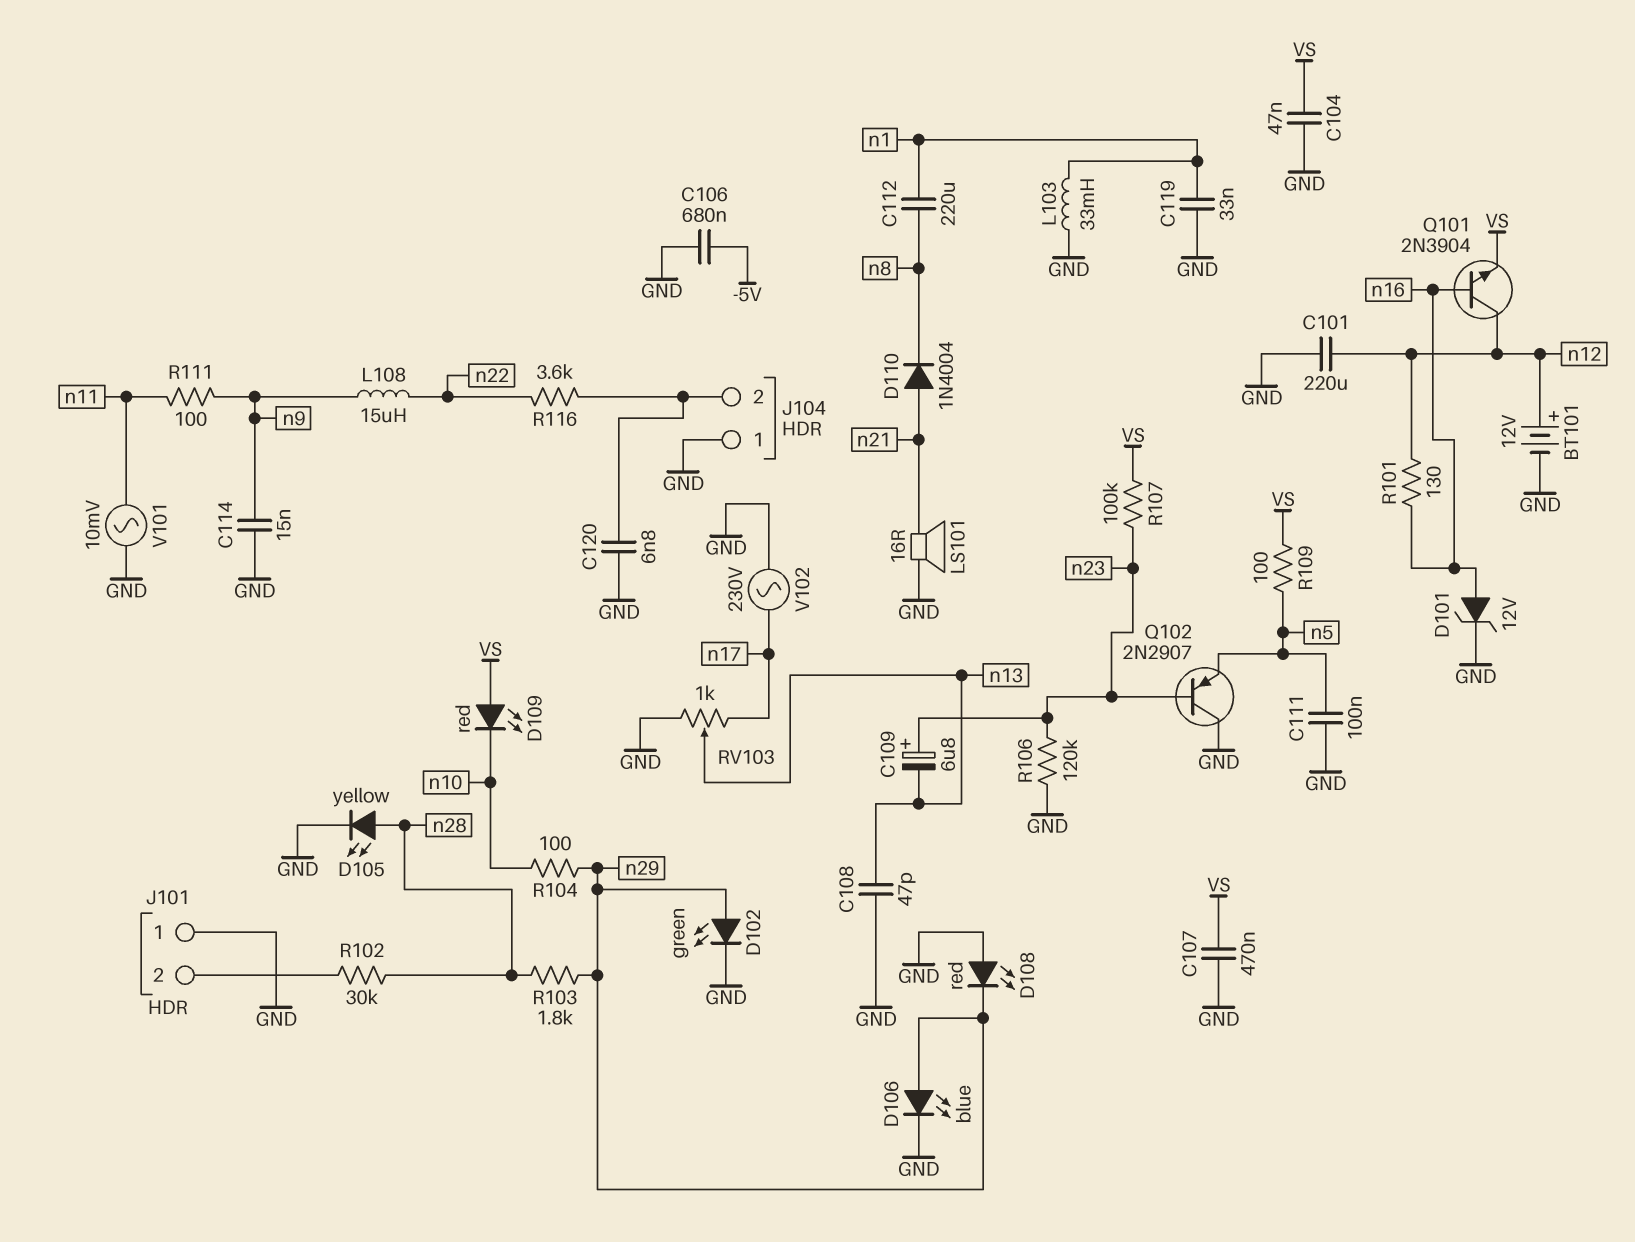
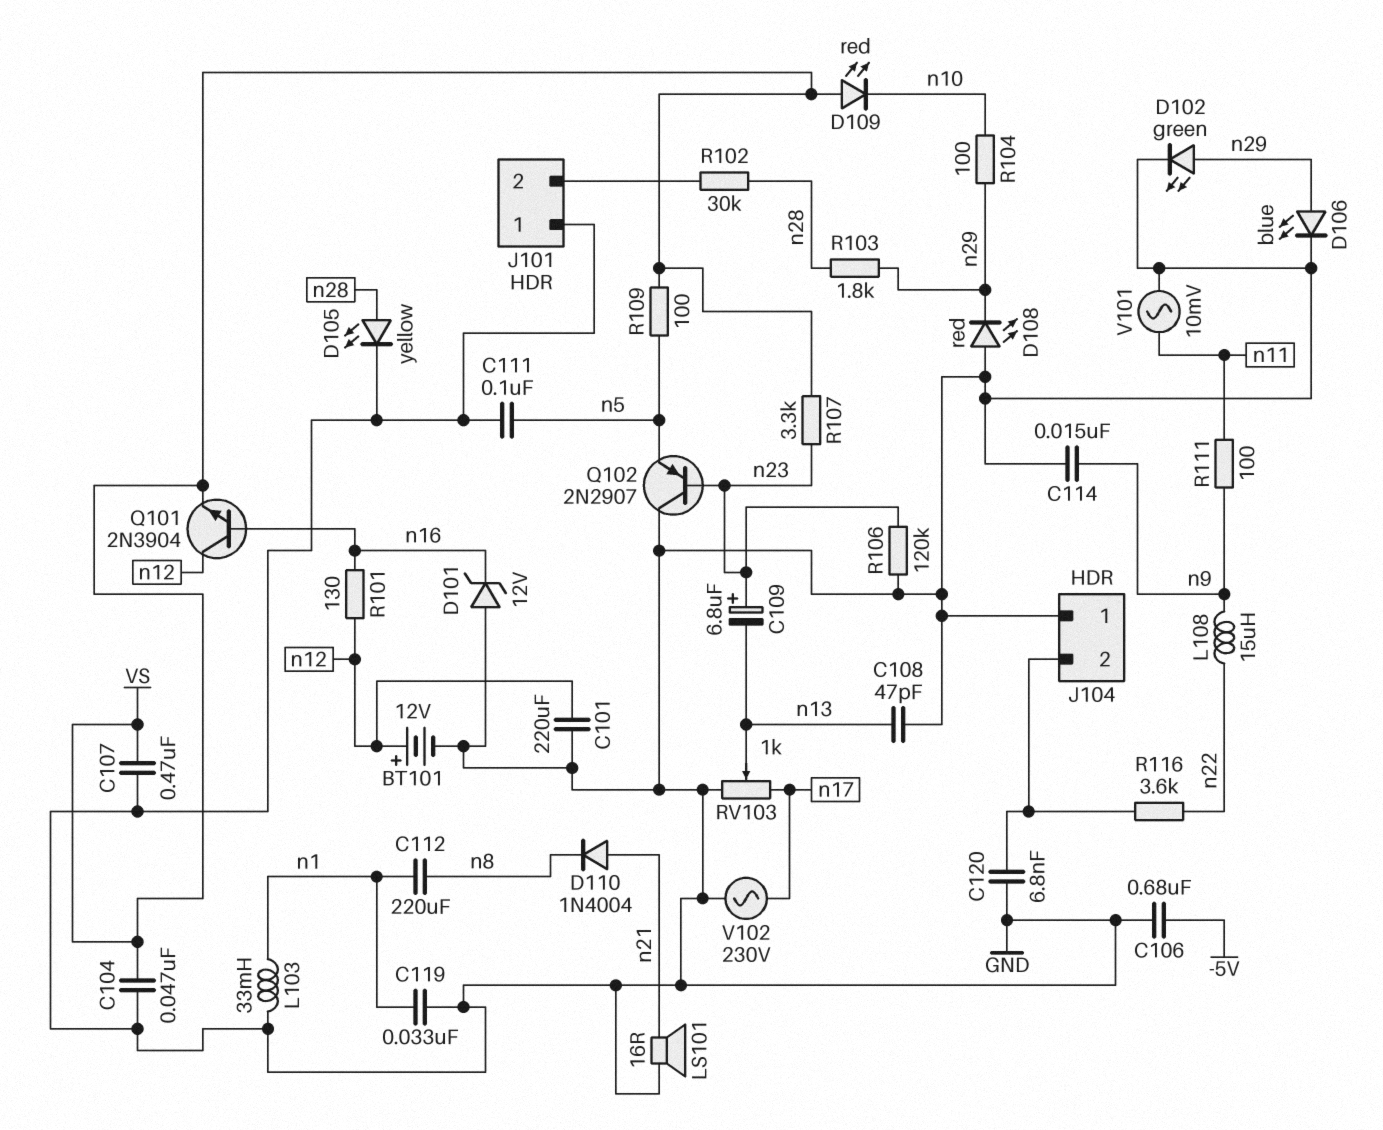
D101: zener 12V (A n16, K GND) -> zener 12V (A GND, K n16)
R107: 100k (VS, n23) -> 3.3k (VS, n23)

